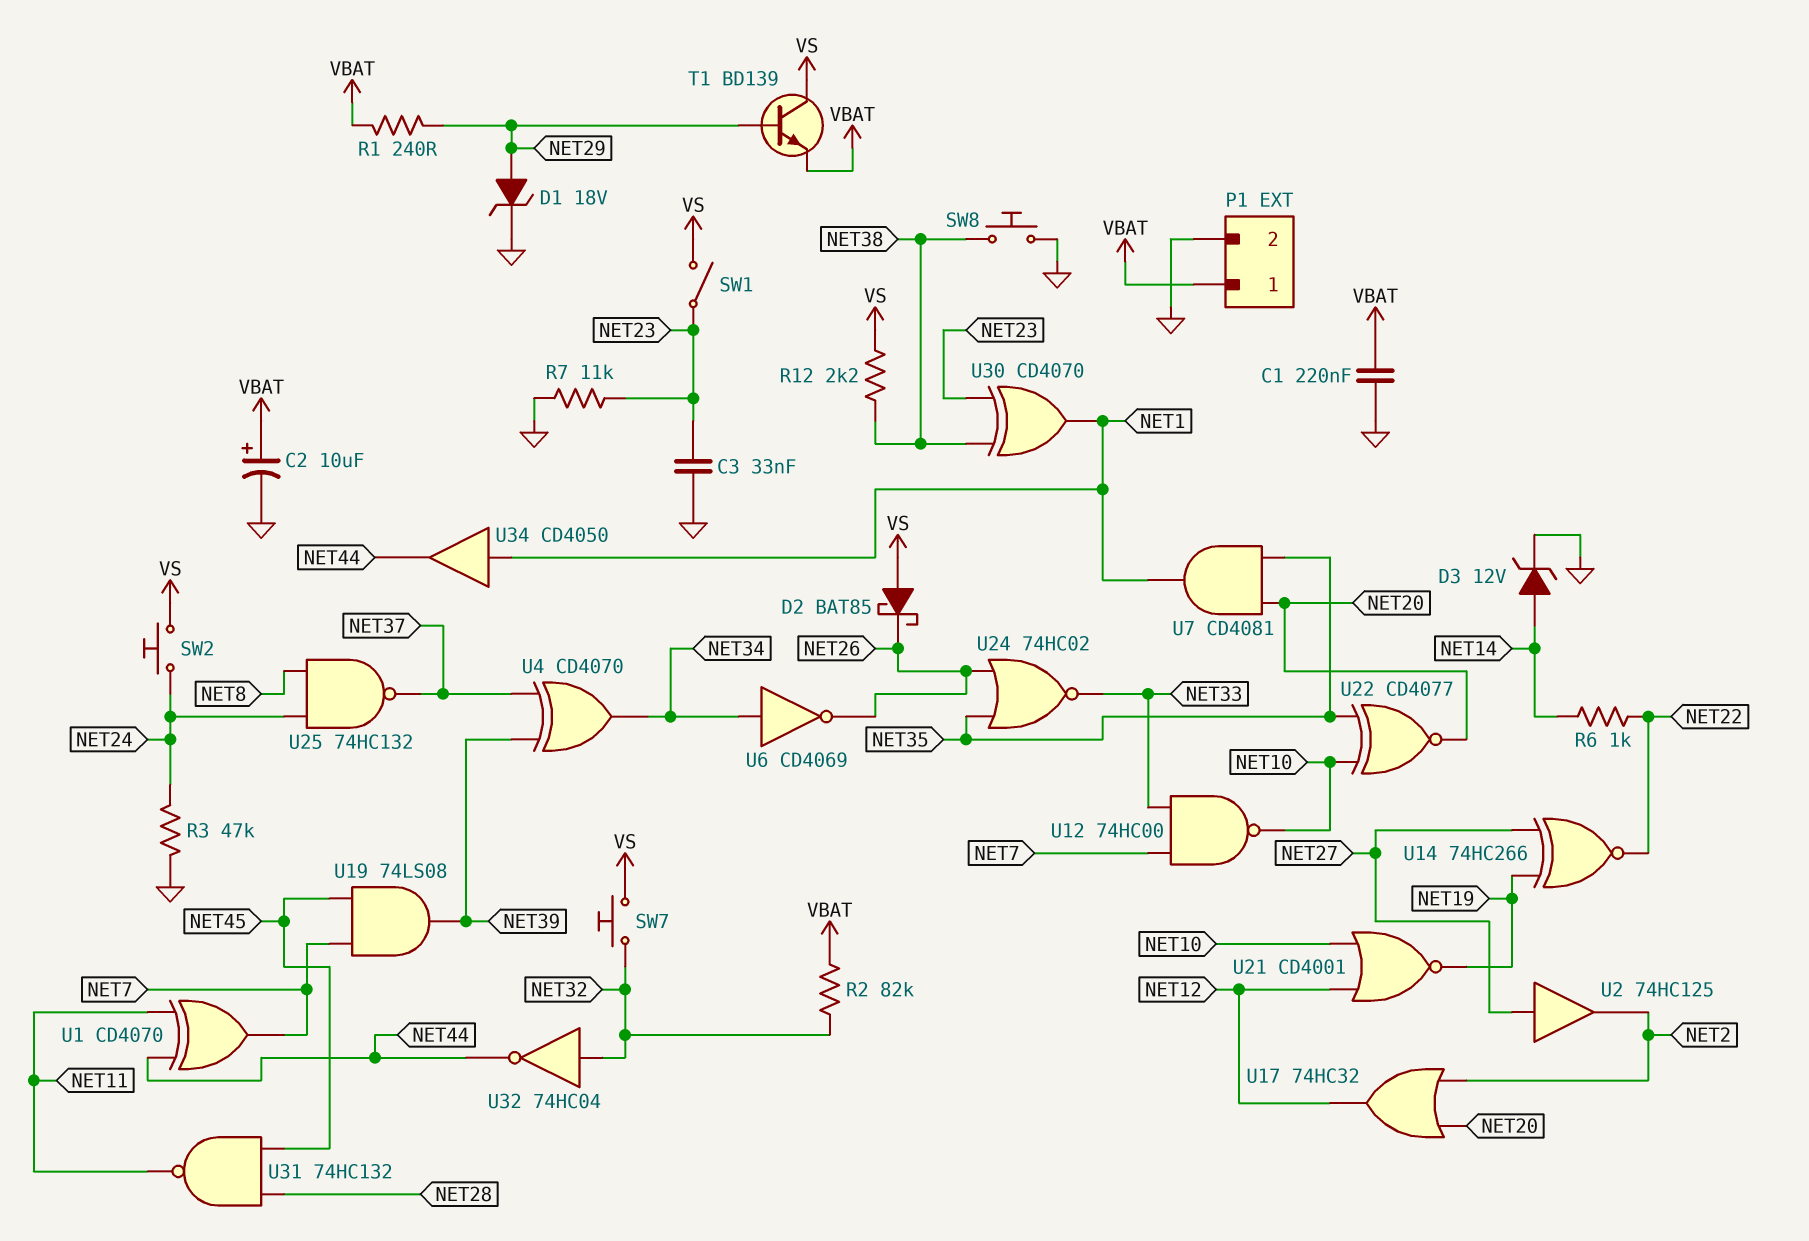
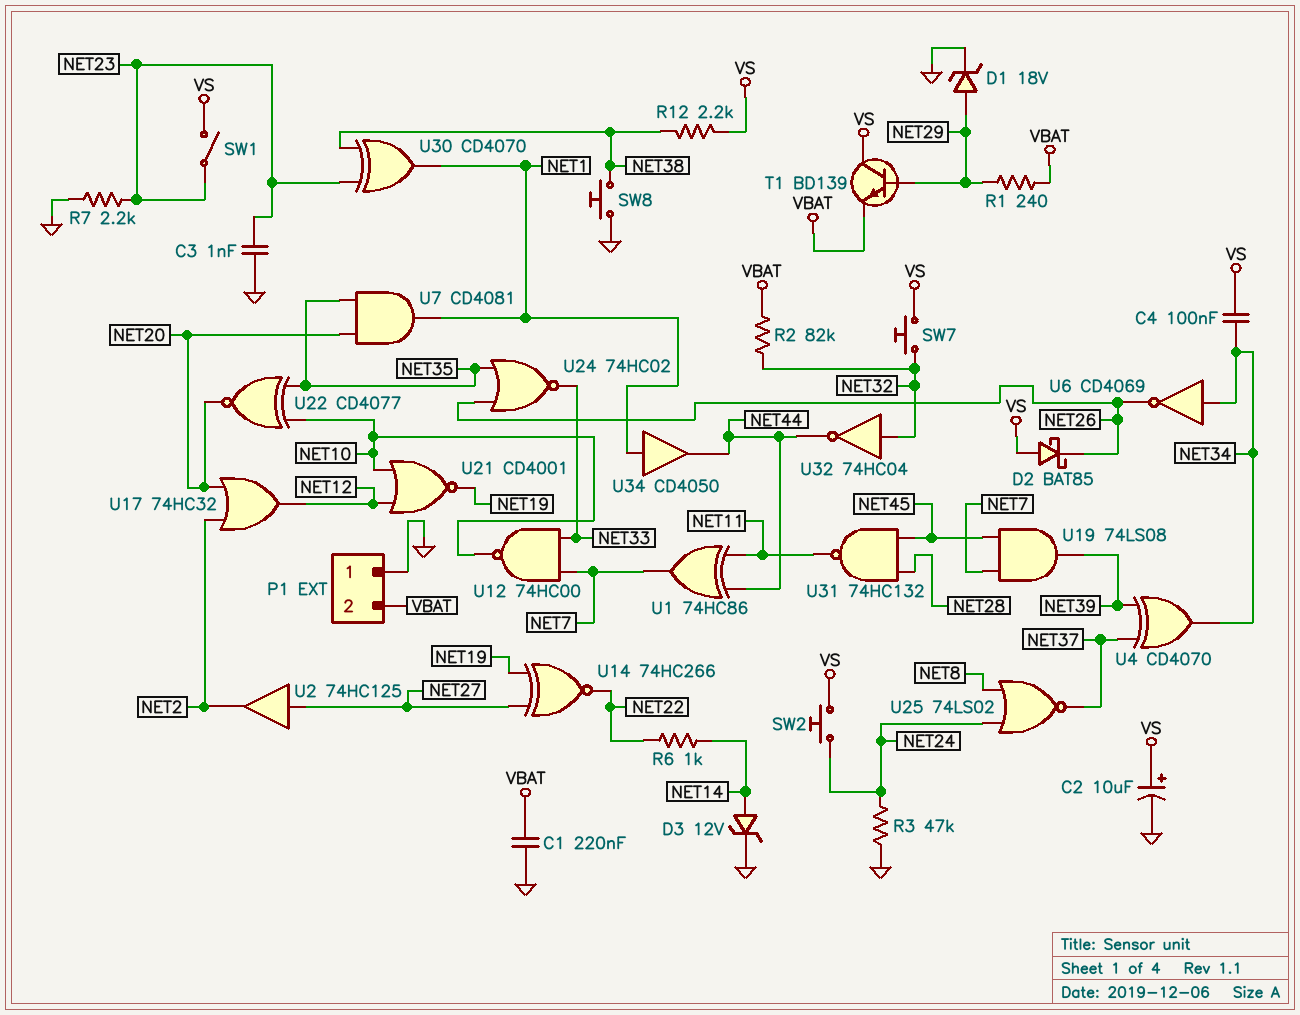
C2: 10uF (plus VBAT, minus GND) -> 10uF (plus VS, minus GND)
C3: 33nF (GND, NET23) -> 1nF (GND, NET23)
C4: none -> 100nF (NET34, VS)
P1 pin 1: VBAT -> GND
P1 pin 2: GND -> VBAT
R7: 11k (GND, NET23) -> 2.2k (GND, NET23)
U1: XOR CD4070 (in NET11, in NET44, out NET7) -> XOR 74HC86 (in NET11, in NET44, out NET7)
U25: NAND 74HC132 (in NET8, in NET24, out NET37) -> NOR 74LS02 (in NET8, in NET24, out NET37)

